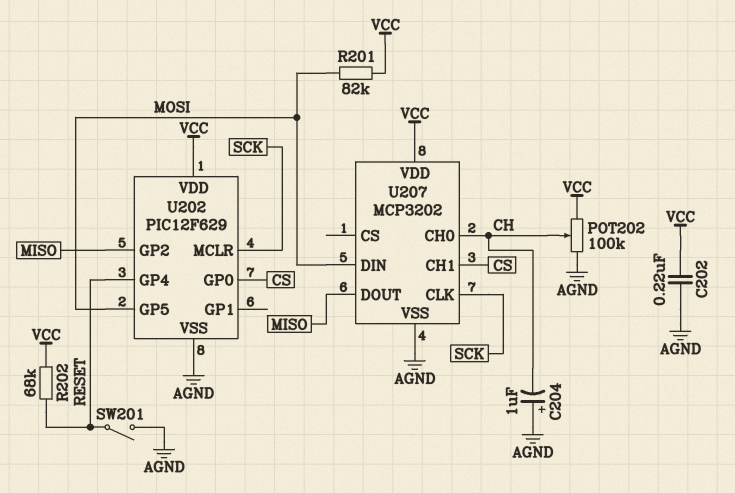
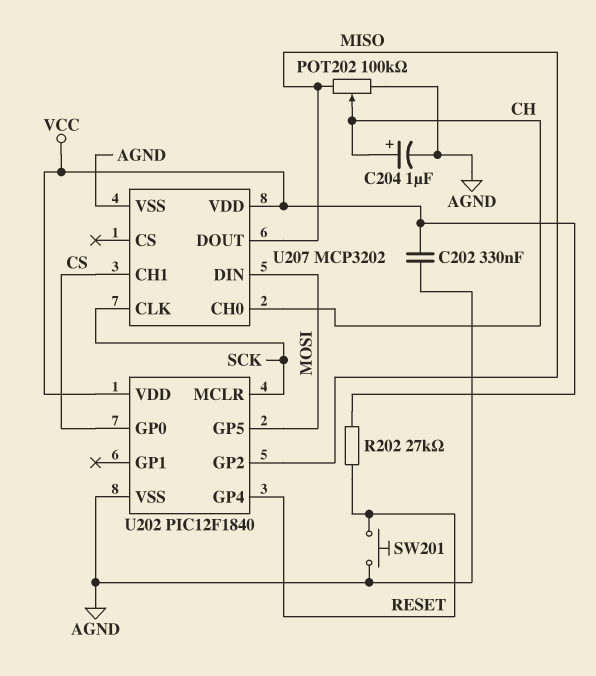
C202: 220nF (AGND, VCC) -> 330nF (AGND, VCC)
C204: 1uF (plus AGND, minus CH) -> 1uF (plus CH, minus AGND)
POT202: 100k (AGND, VCC, wiper CH) -> 100k (AGND, MISO, wiper CH)
R201: 82k (MOSI, VCC) -> none
R202: 68k (RESET, VCC) -> 27k (RESET, VCC)
SW201: switch (AGND, RESET) -> button (AGND, RESET)
U202: PIC12F629 -> PIC12F1840

